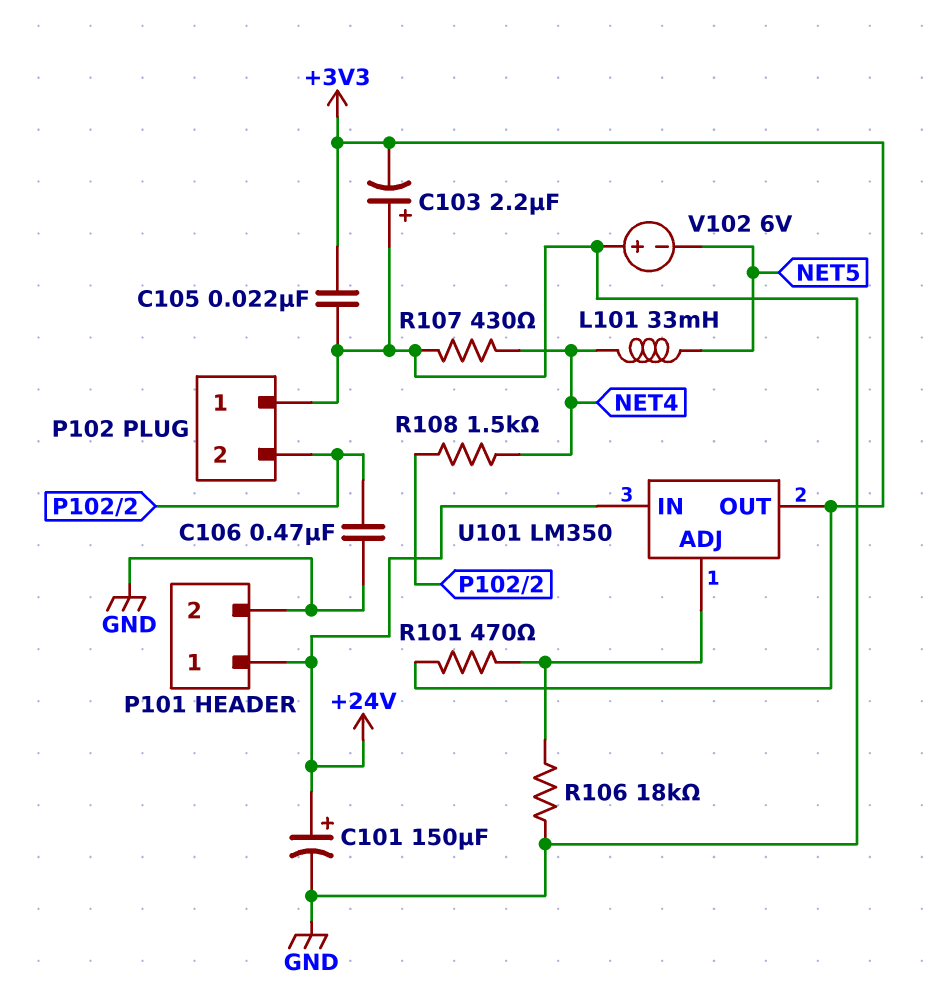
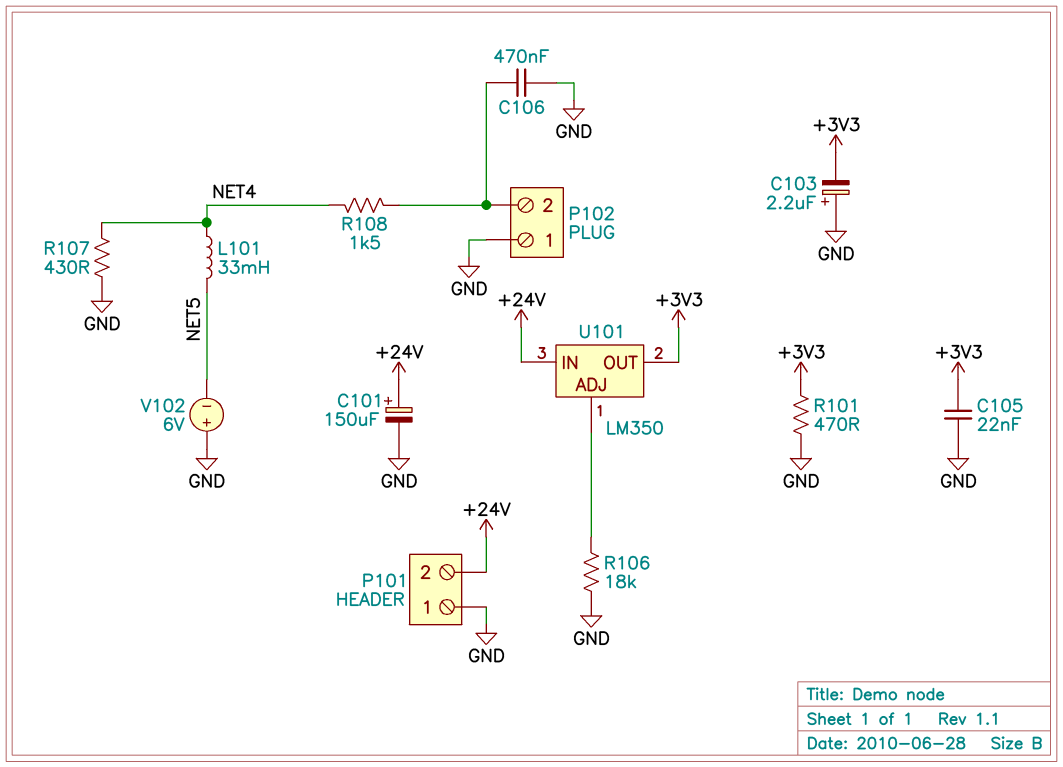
P101 pin 1: +24V -> GND
P101 pin 2: GND -> +24V
R101: 470 (+3V3, U101/ADJ) -> 470 (+3V3, GND)

